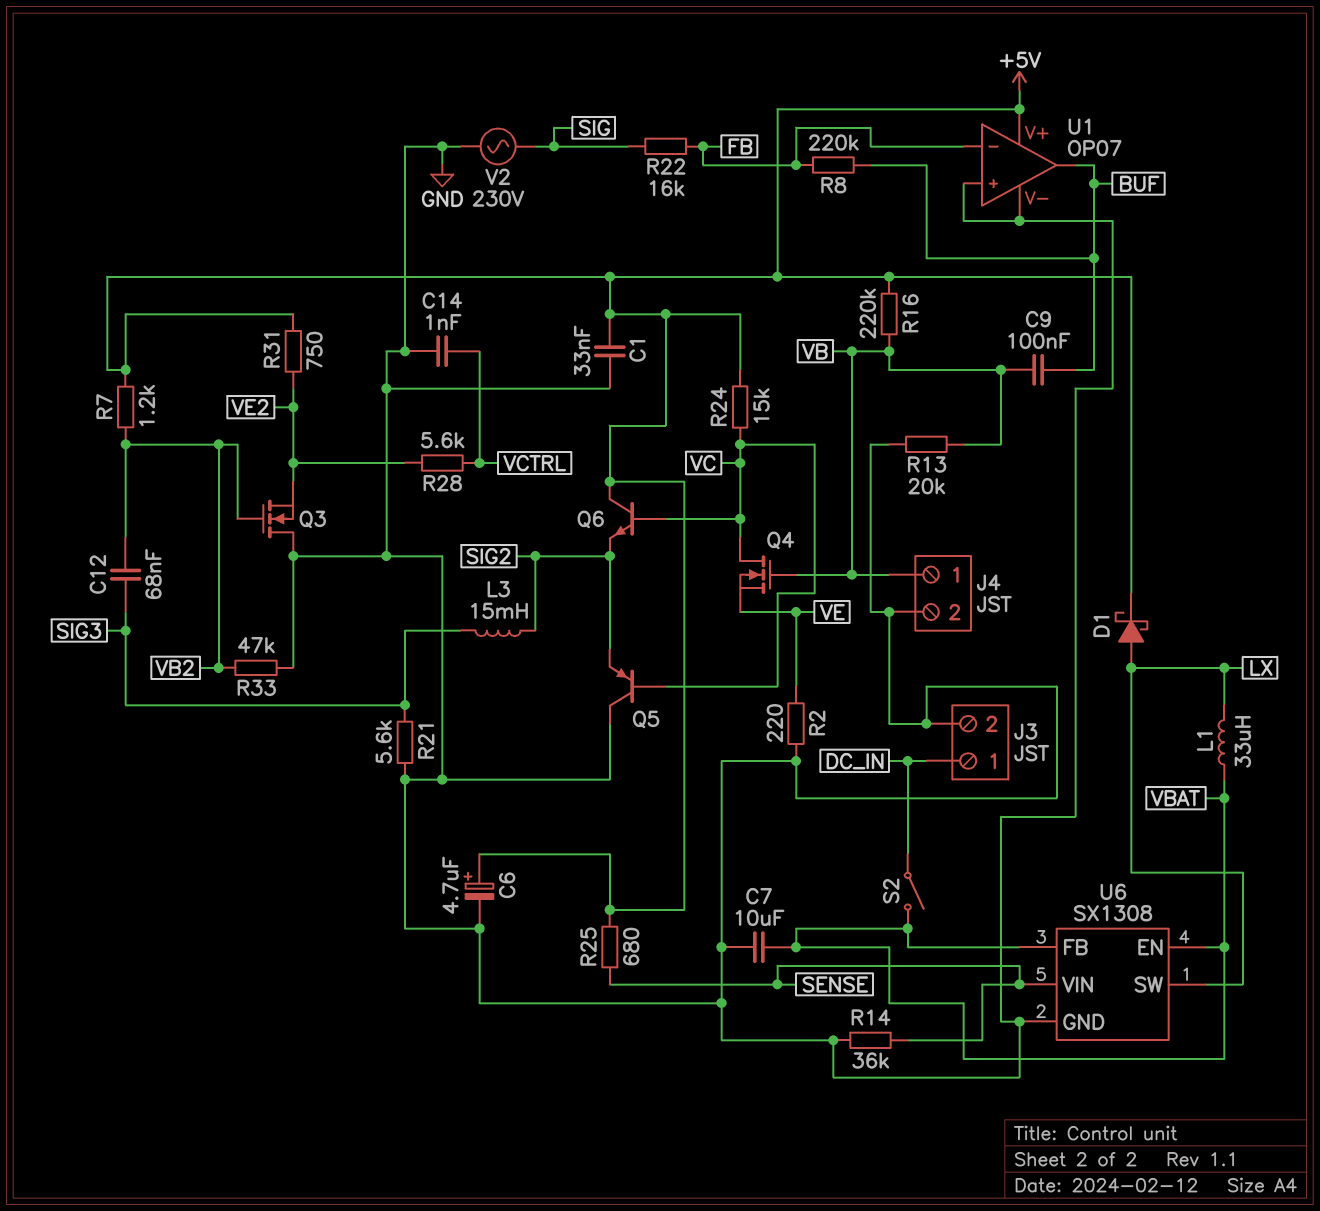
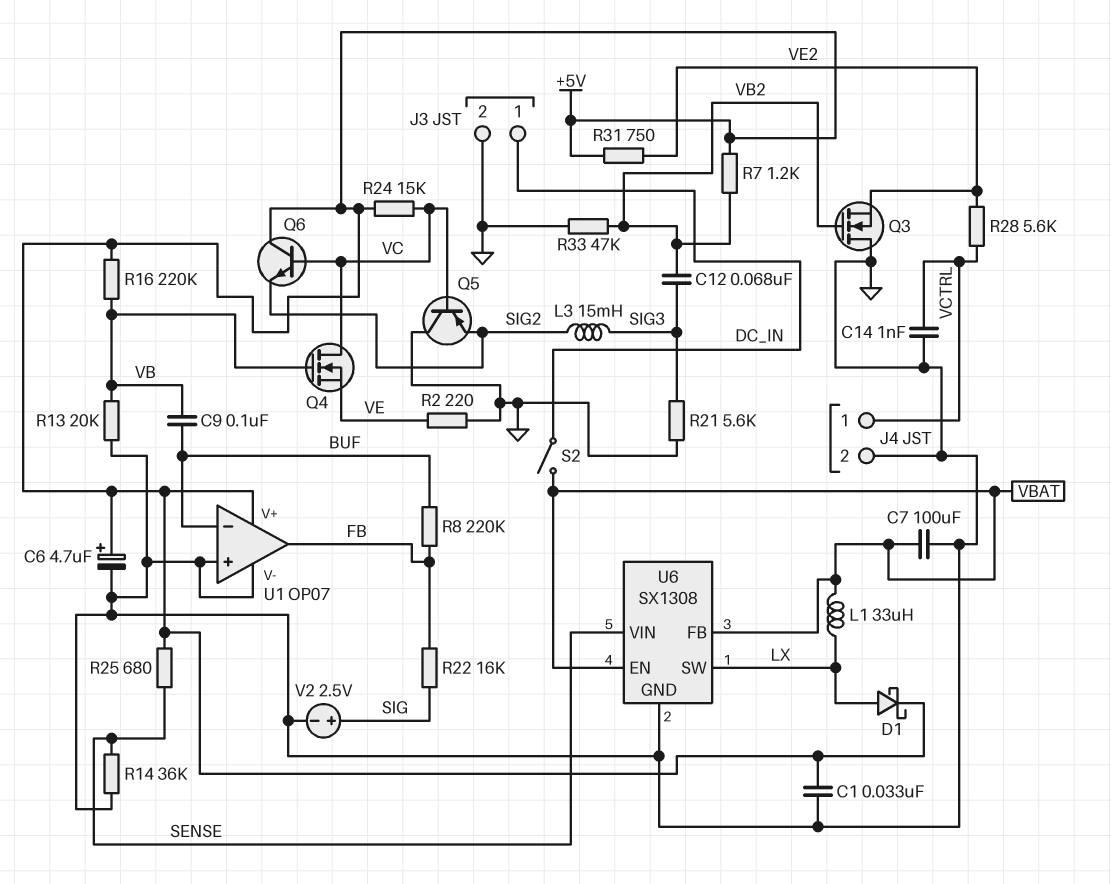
C7: 10uF (GND, VBAT) -> 100uF (GND, VBAT)
J4 pin 1: VB -> VCTRL
U1 pin in-: FB -> BUF
U1 pin out: BUF -> FB
V2: AC 230V (GND, SIG) -> 2.5V (plus SIG, minus GND)

